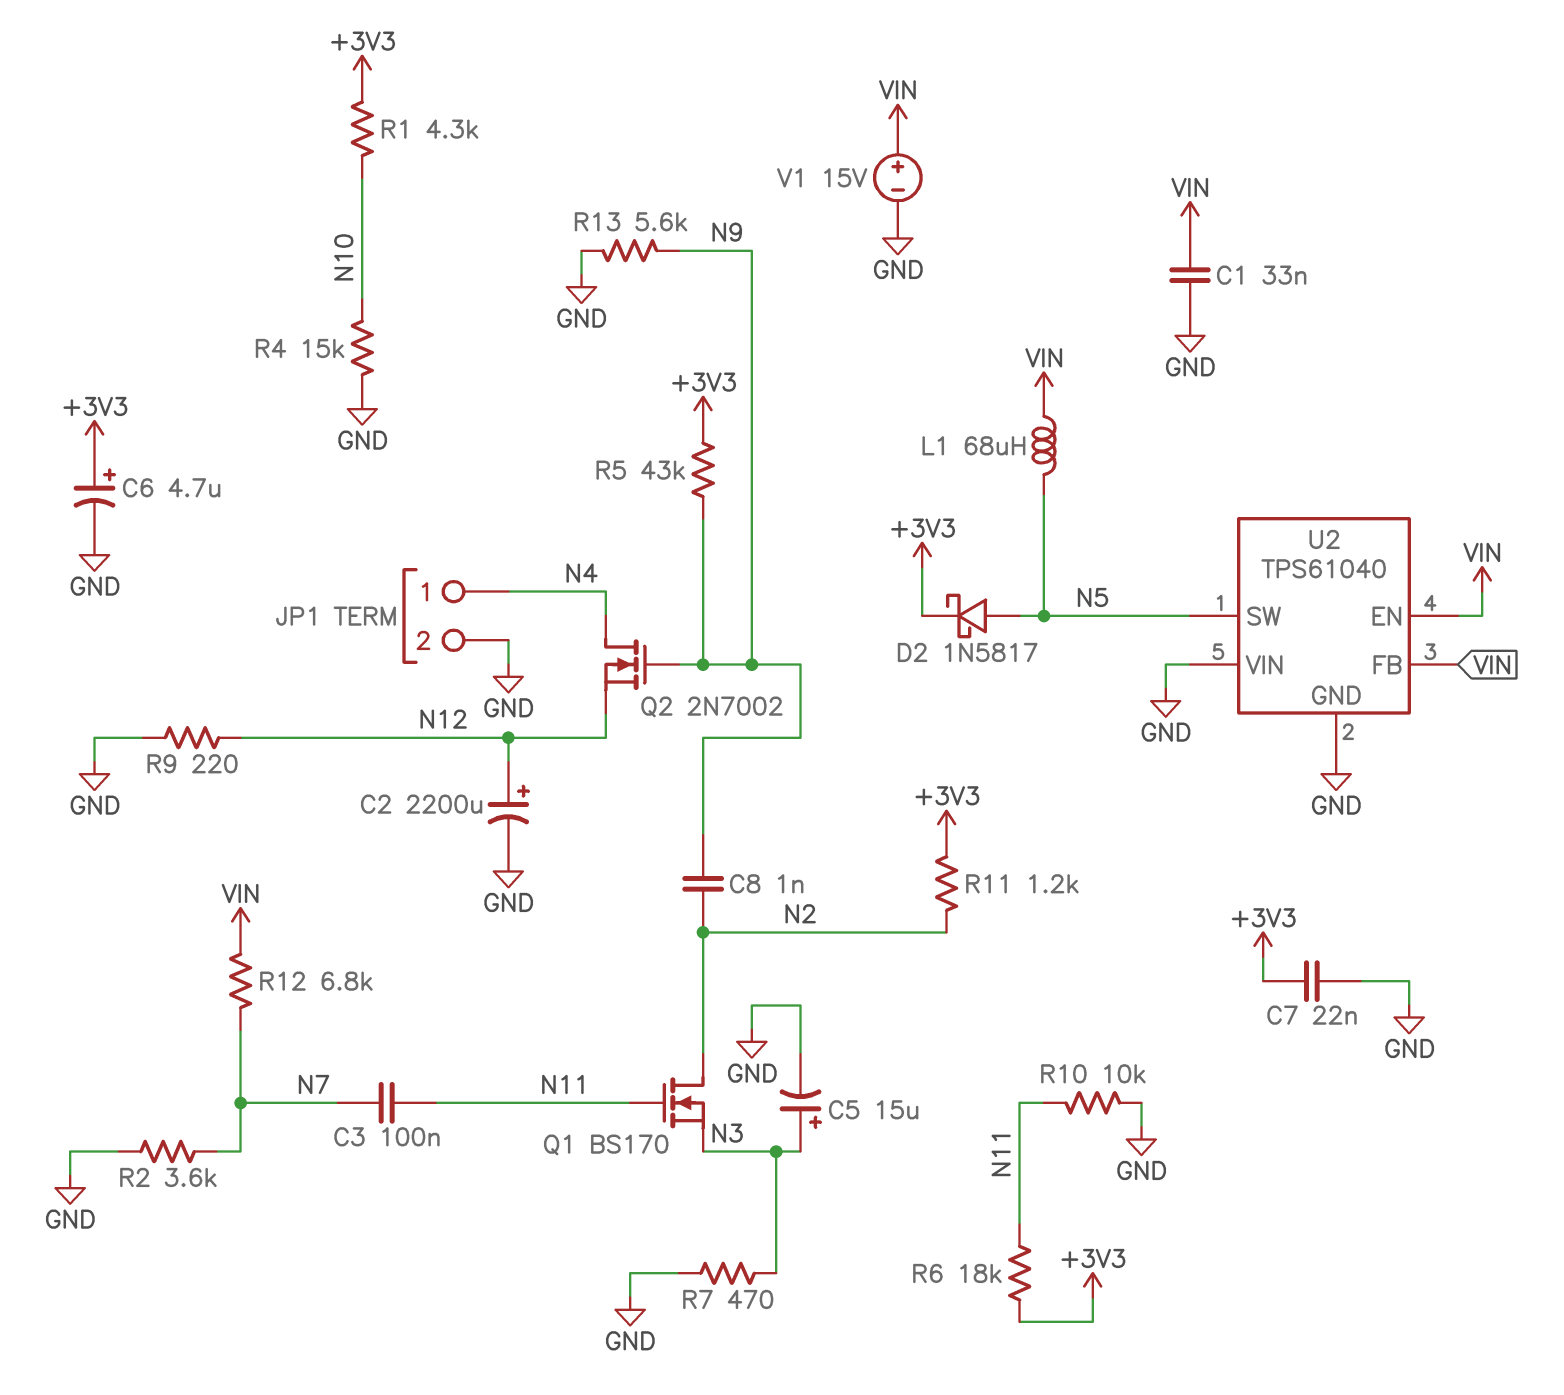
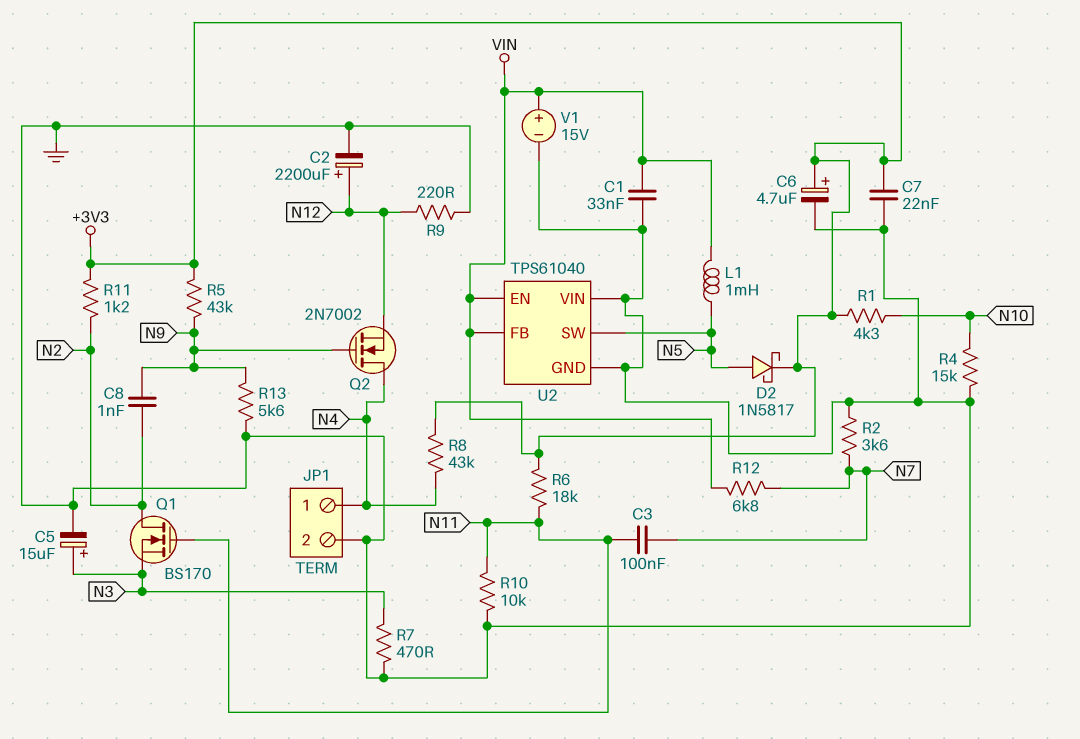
L1: 68uH (N5, VIN) -> 1mH (N5, VIN)
R8: none -> 43k (+3V3, N4)

